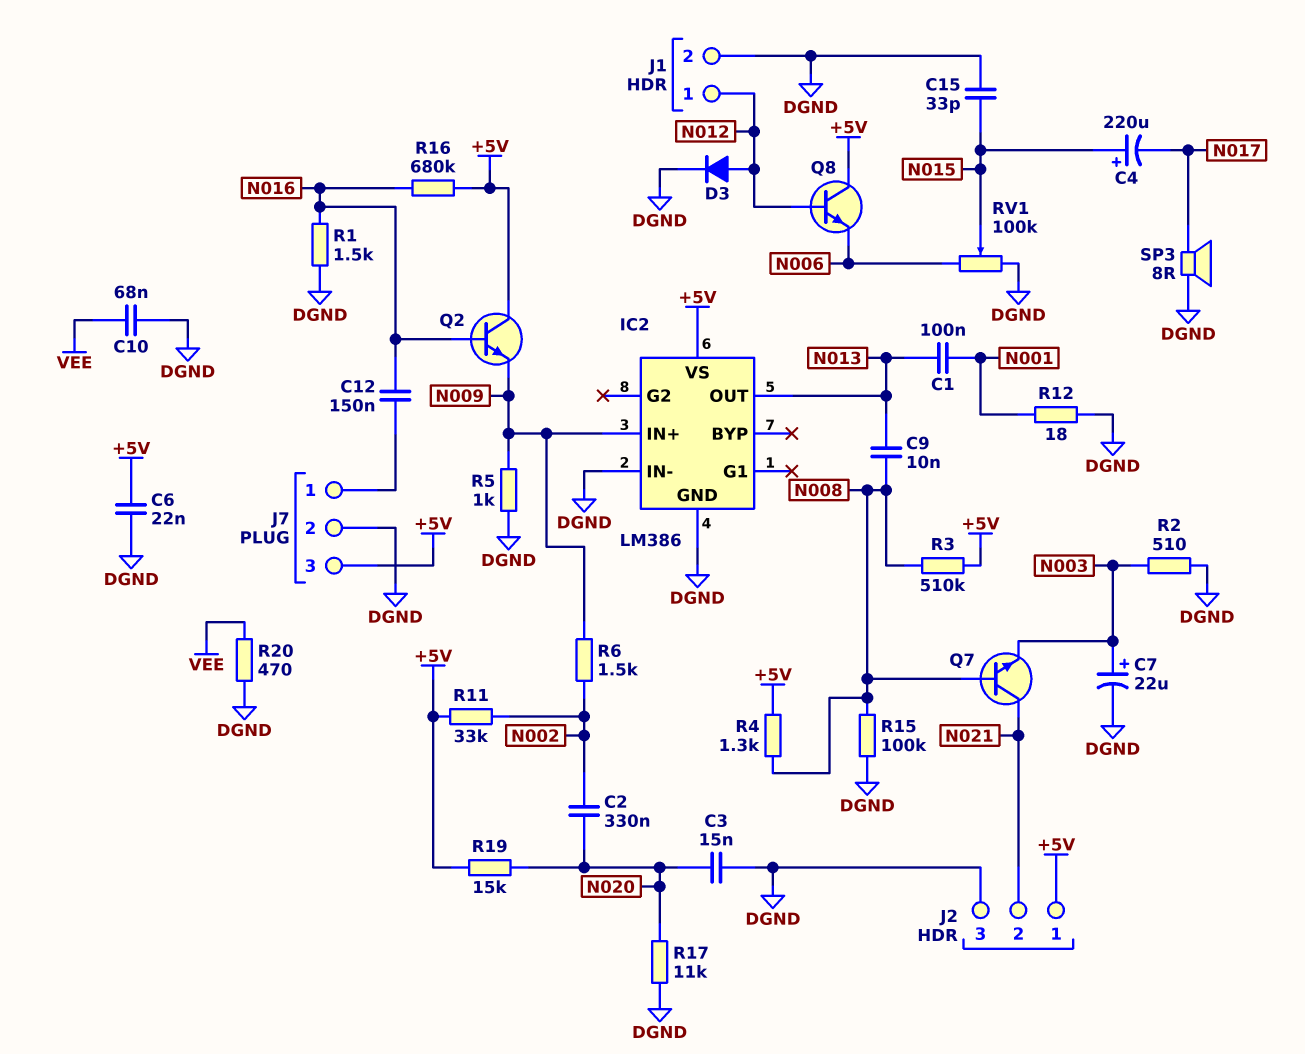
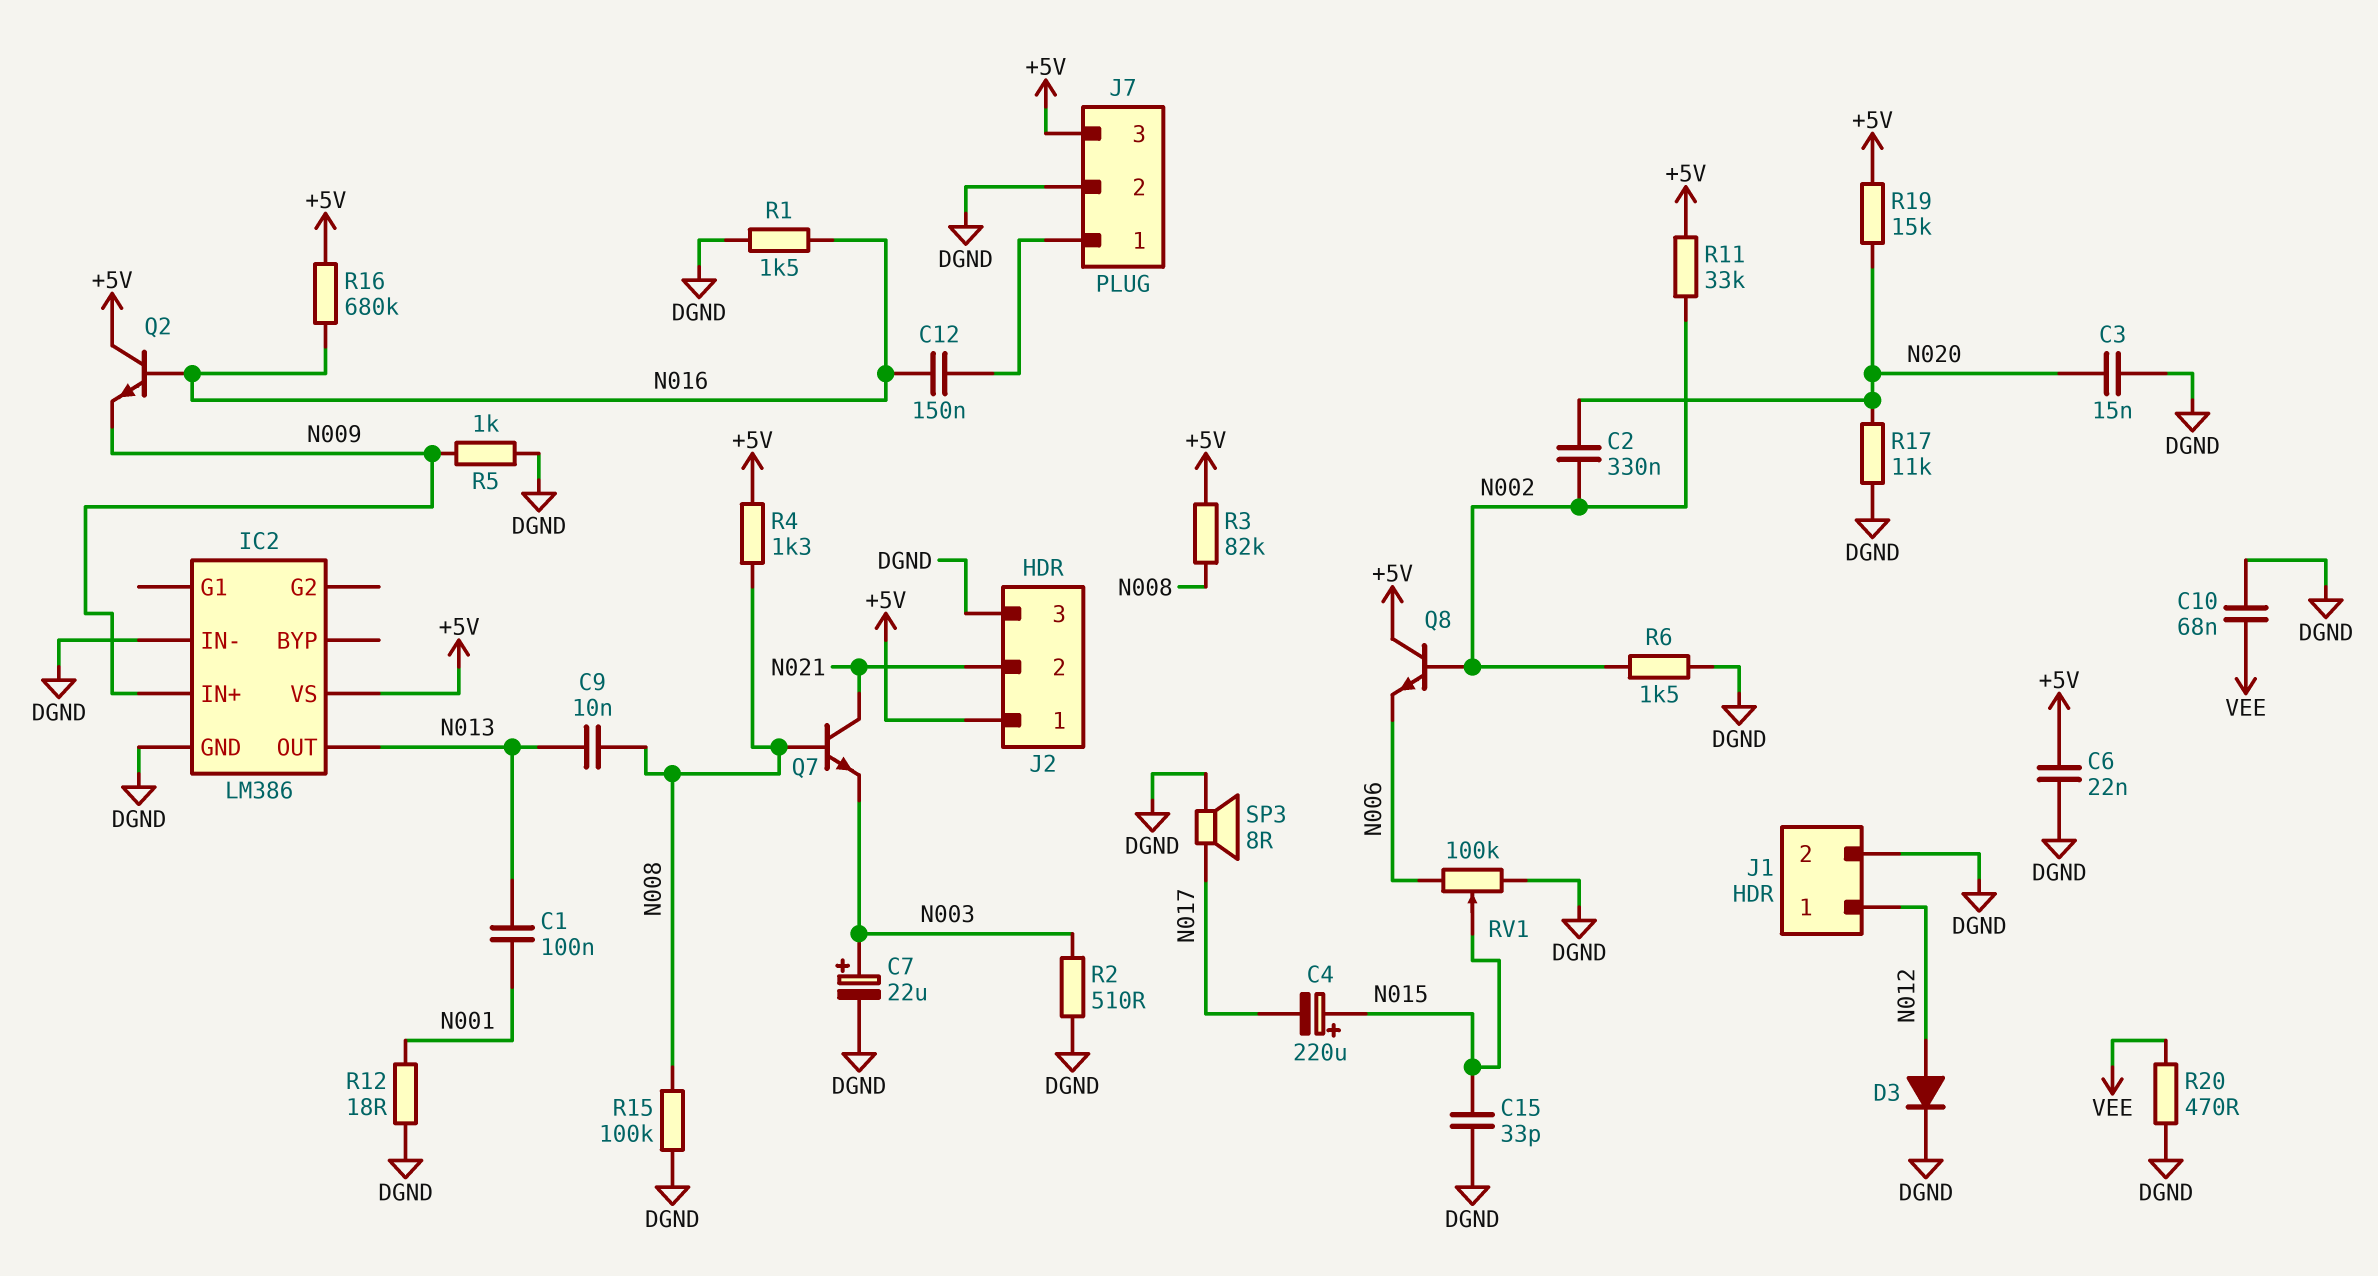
Q8: NPN (B N012, C +5V, E N006) -> NPN (B N002, C +5V, E N006)
R3: 510k (+5V, N008) -> 82k (+5V, N008)
R6: 1.5k (N002, N009) -> 1.5k (DGND, N002)

